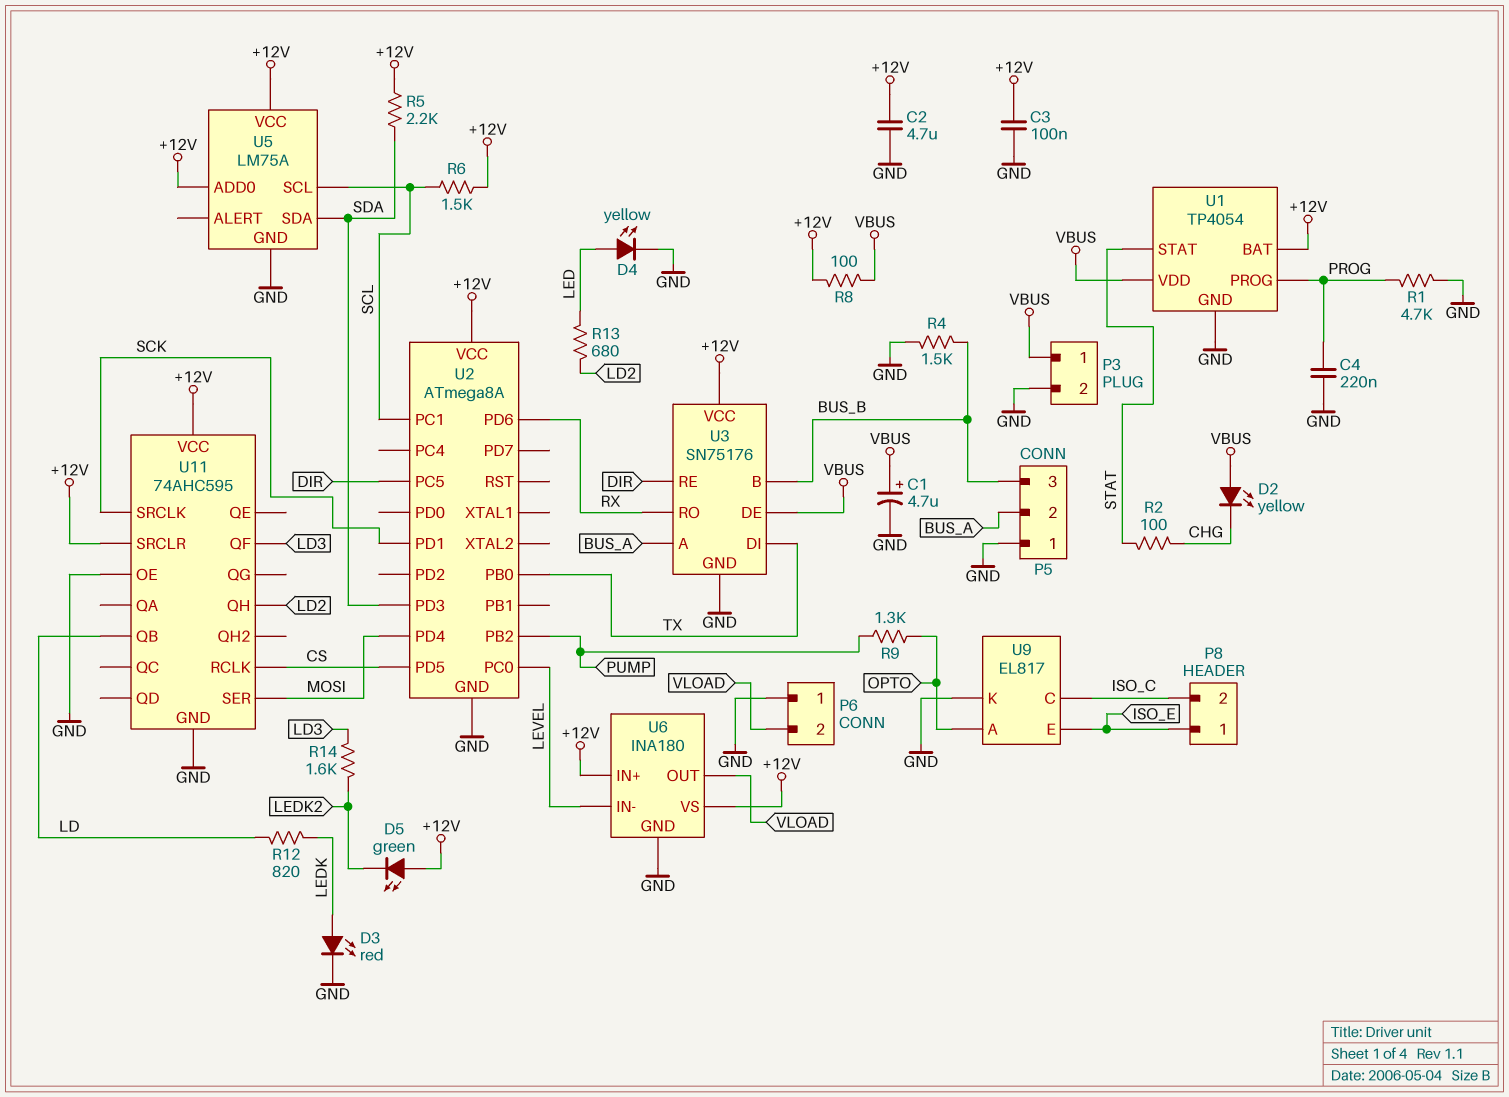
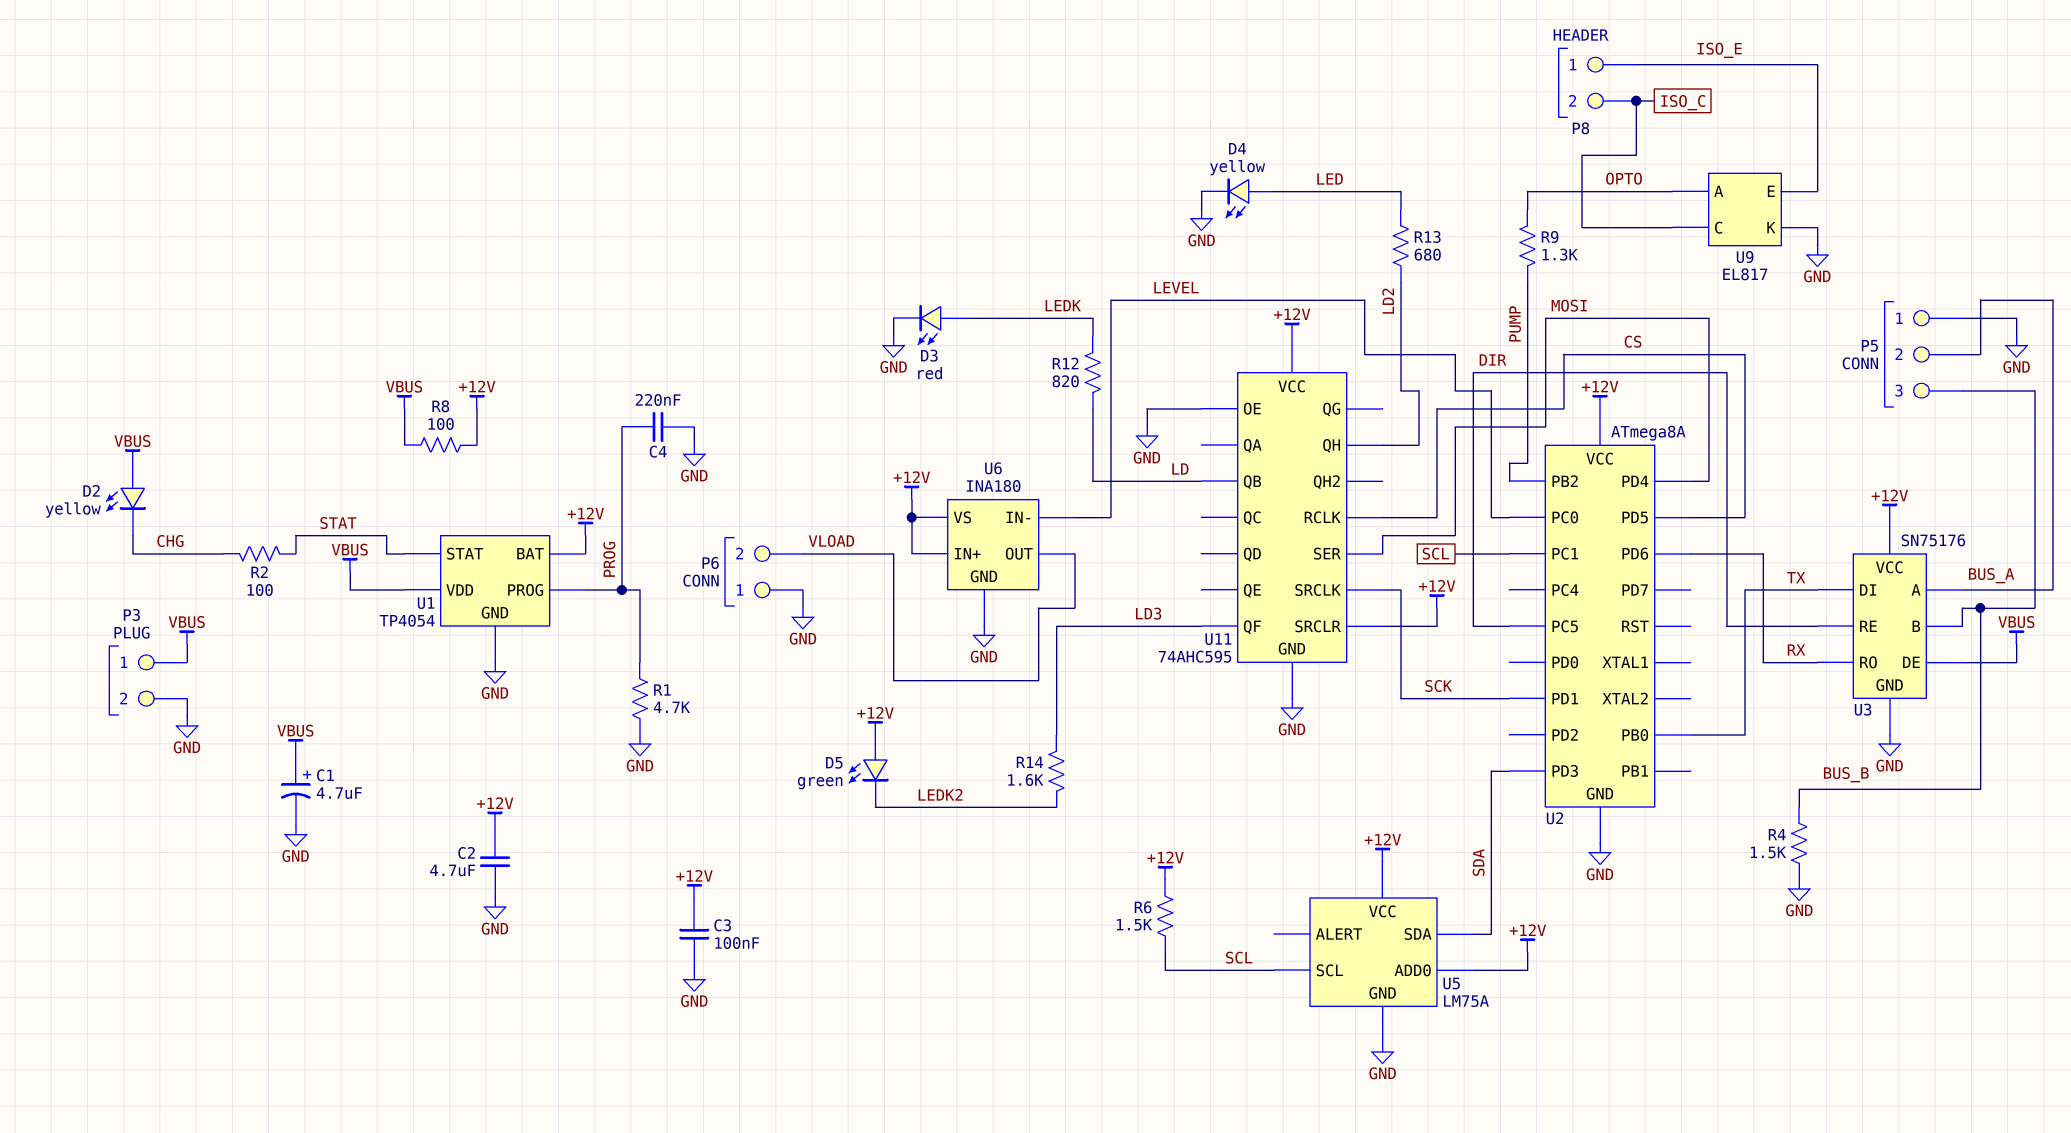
R5: 2.2k (+12V, SDA) -> none

